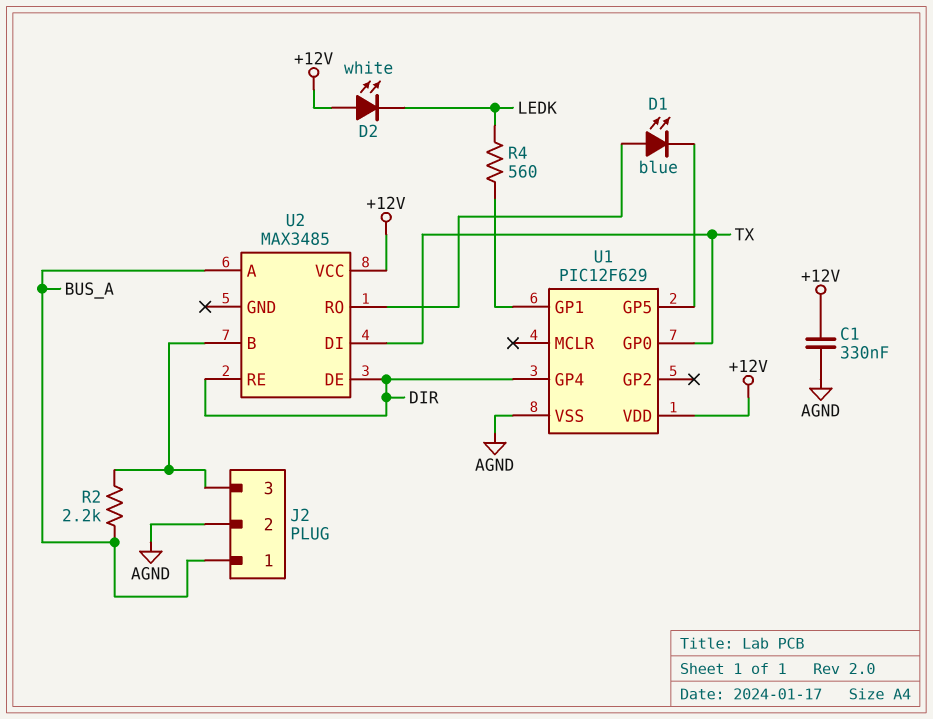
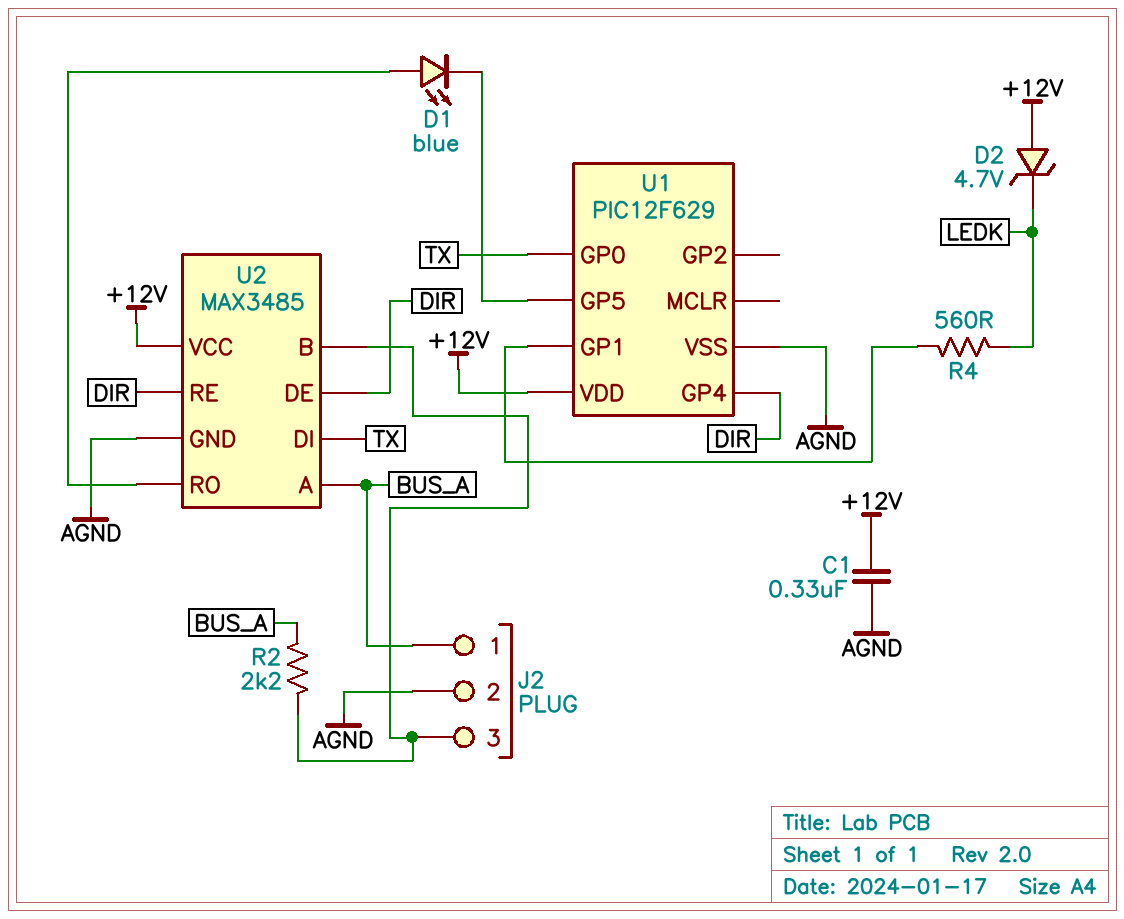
D2: LED white (A +12V, K LEDK) -> zener 4.7V (A +12V, K LEDK)
U2 pin GND: none -> AGND

